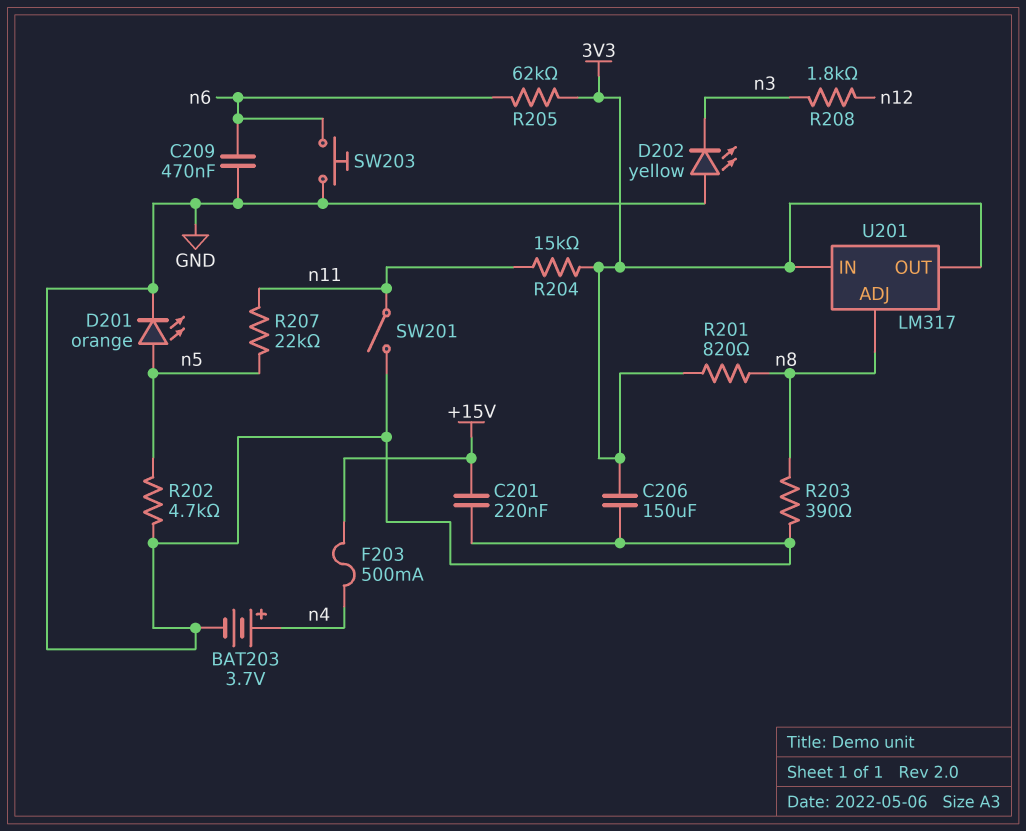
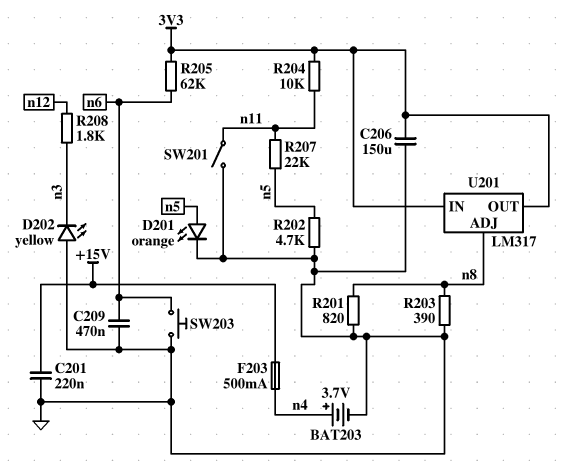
R201: 820 (3V3, n8) -> 820 (GND, n8)
R204: 15k (3V3, n11) -> 10k (3V3, n11)

